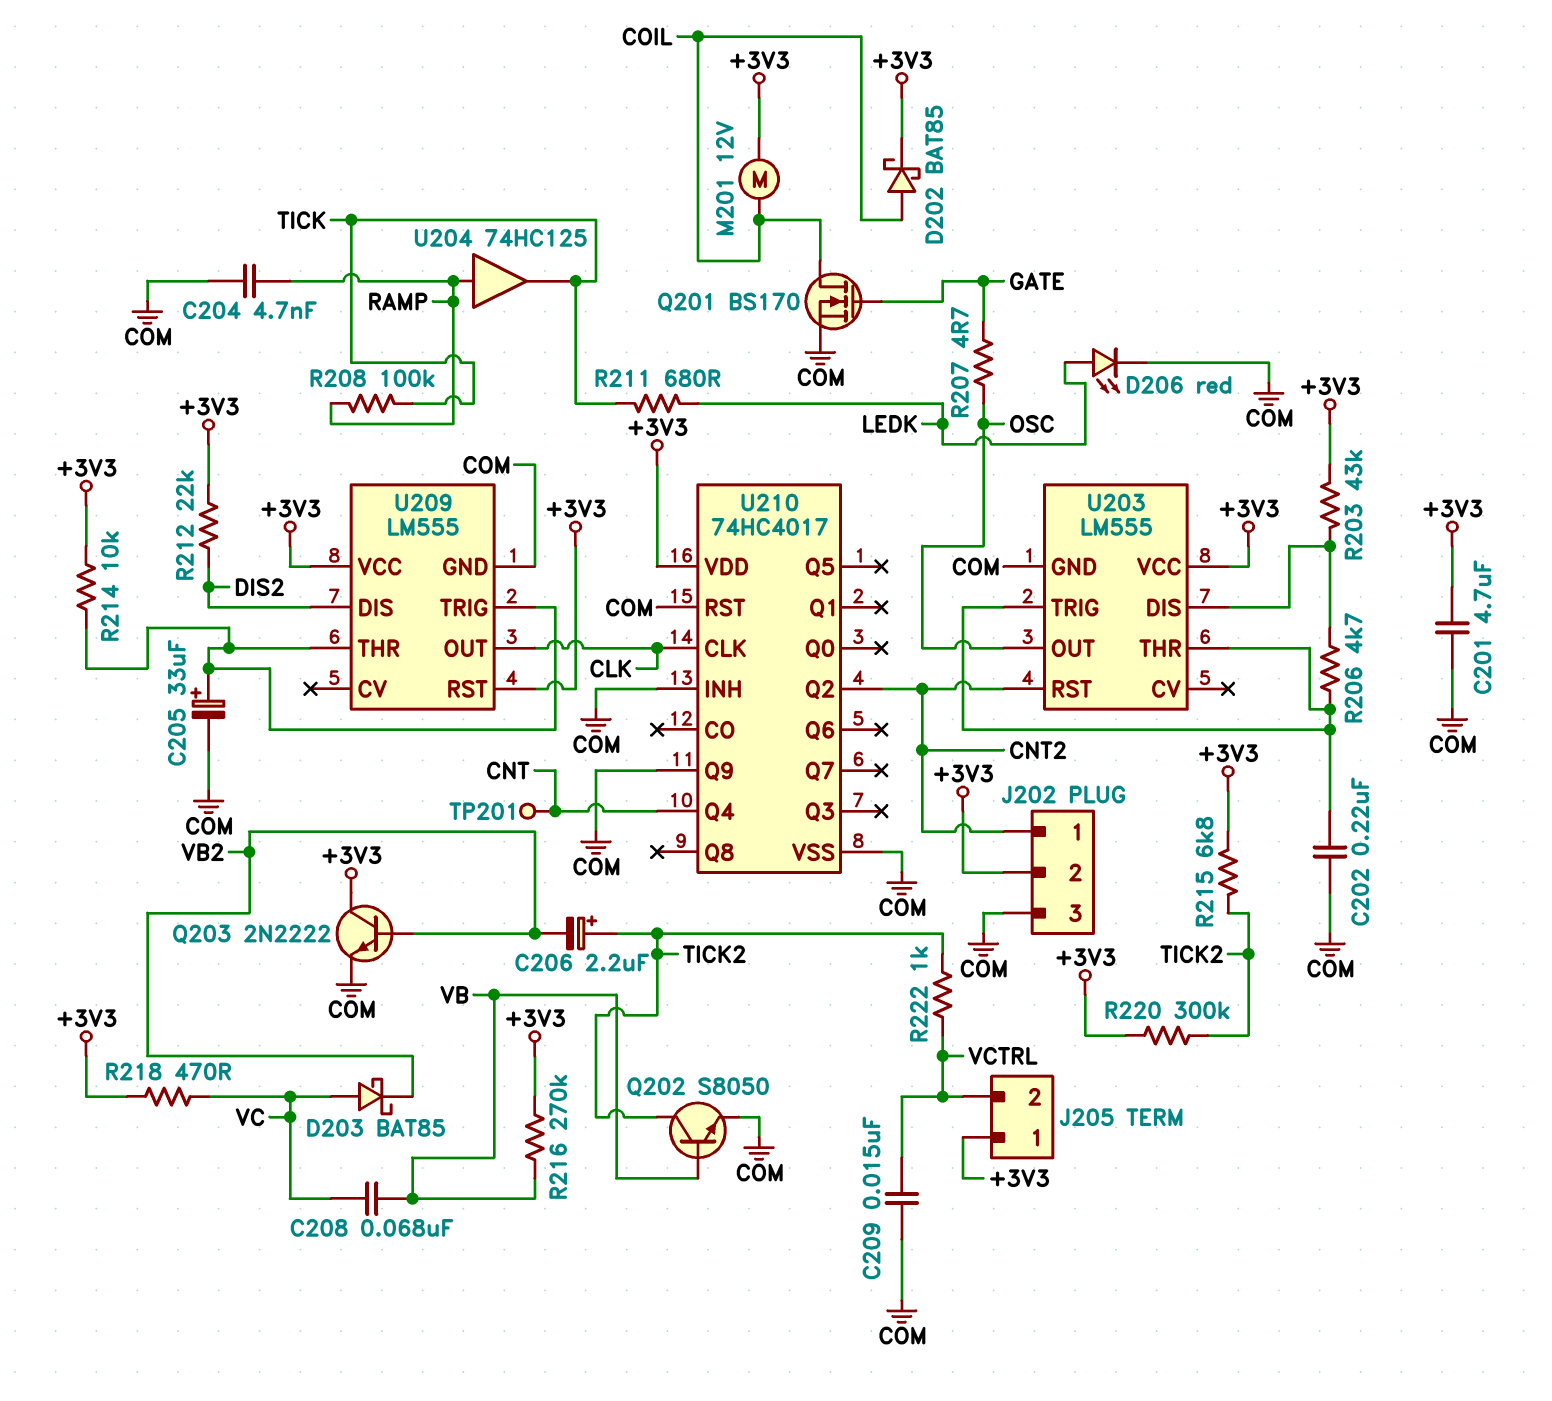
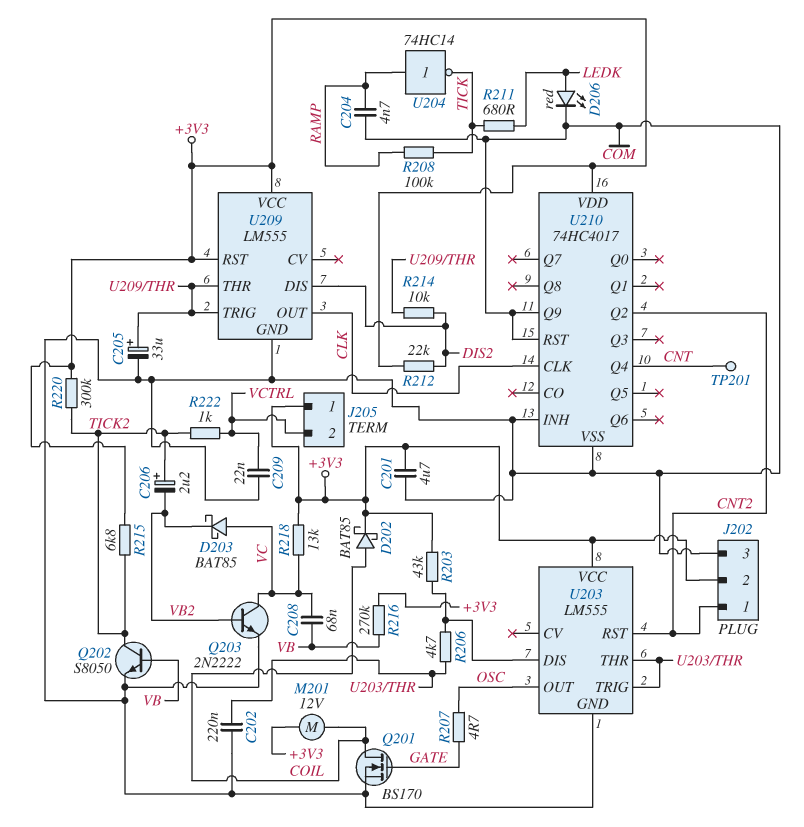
C209: 15nF (COM, VCTRL) -> 22nF (COM, VCTRL)
Q203: NPN 2N2222 (B VB2, C +3V3, E COM) -> NPN 2N2222 (B VB2, C VC, E COM)
R214: 10k (+3V3, U209/THR) -> 10k (DIS2, U209/THR)
R218: 470 (+3V3, VC) -> 13k (+3V3, VC)
U204: buffer 74HC125 (in RAMP, out TICK) -> NOT 74HC14 (in RAMP, out TICK)

